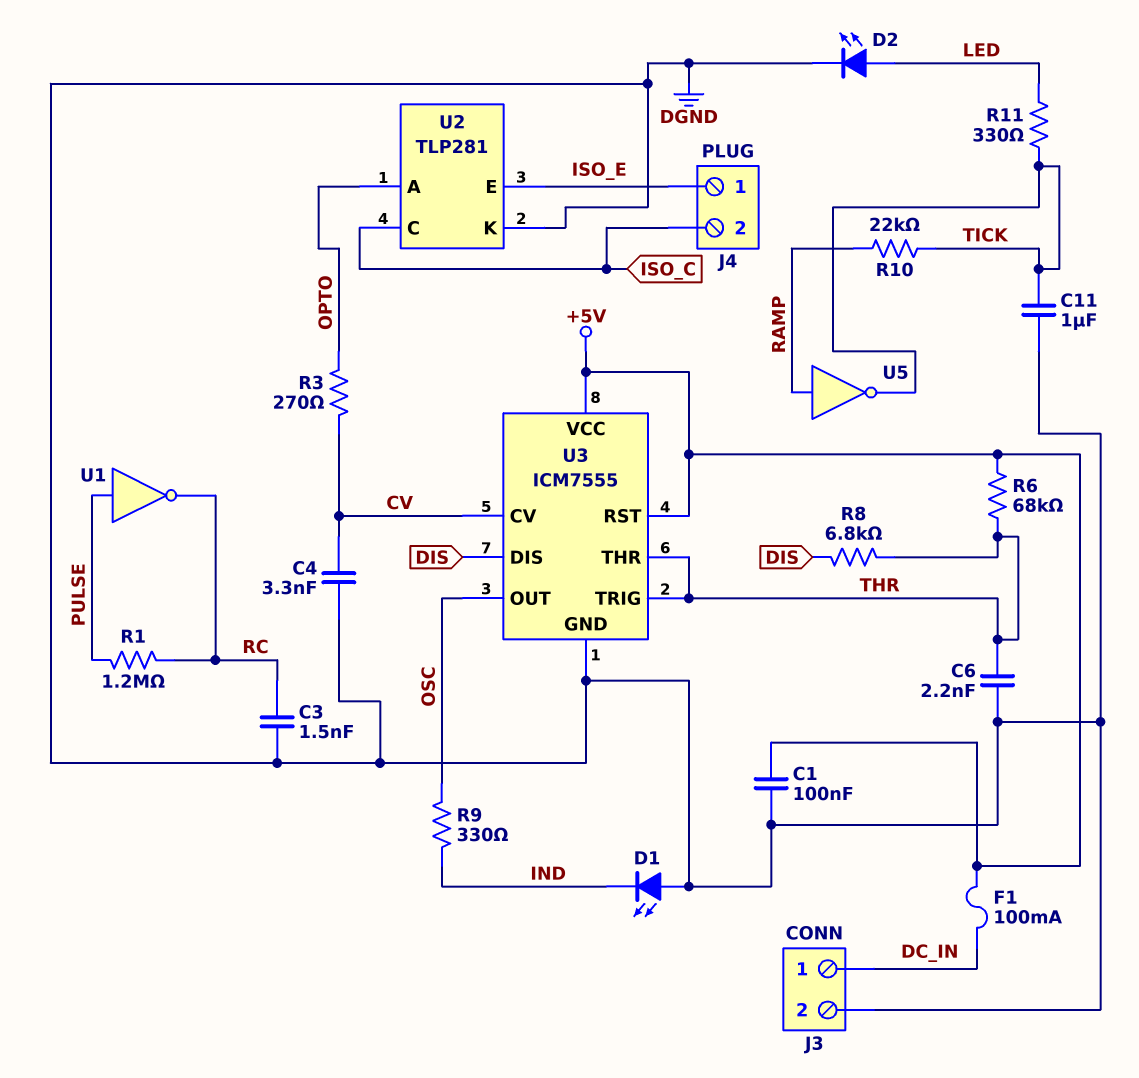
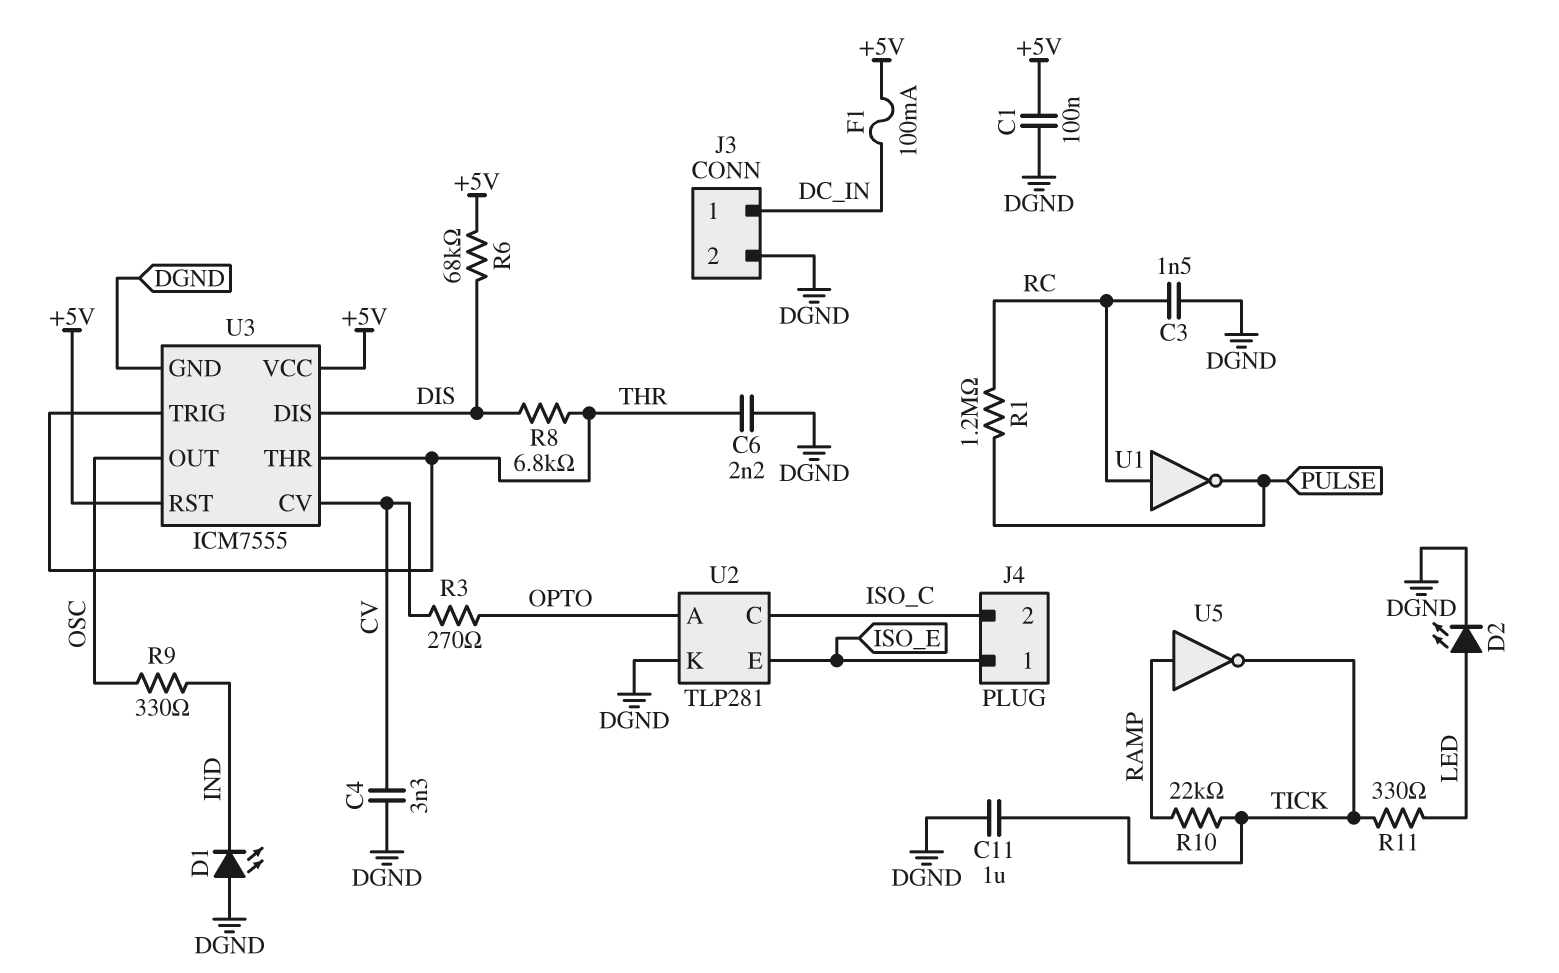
R6: 68k (+5V, THR) -> 68k (+5V, DIS)
U1: NOT (in PULSE, out RC) -> NOT (in RC, out PULSE)

